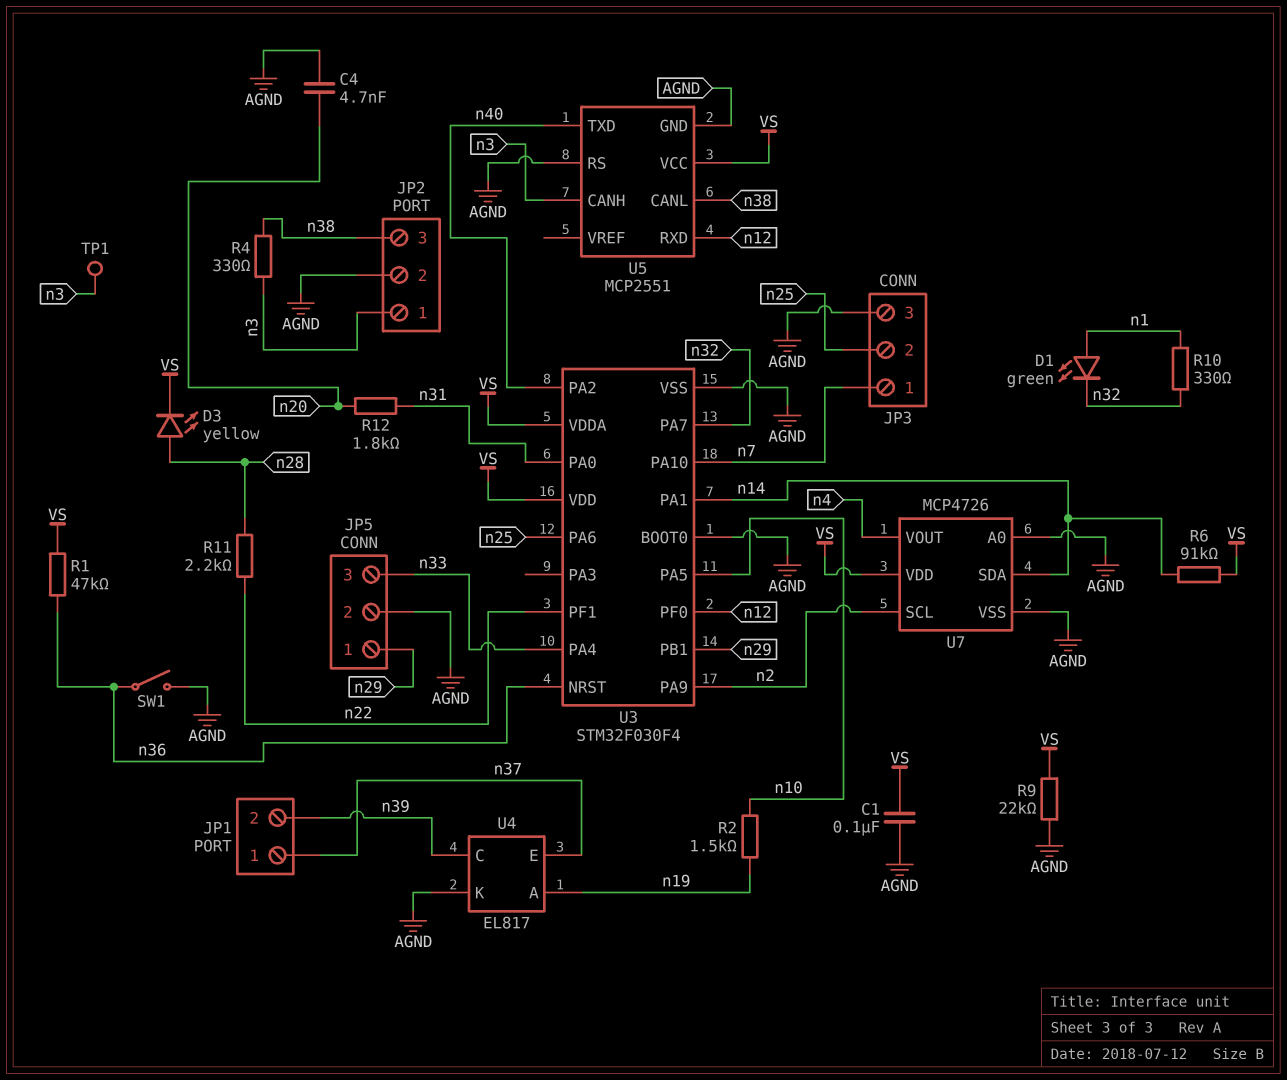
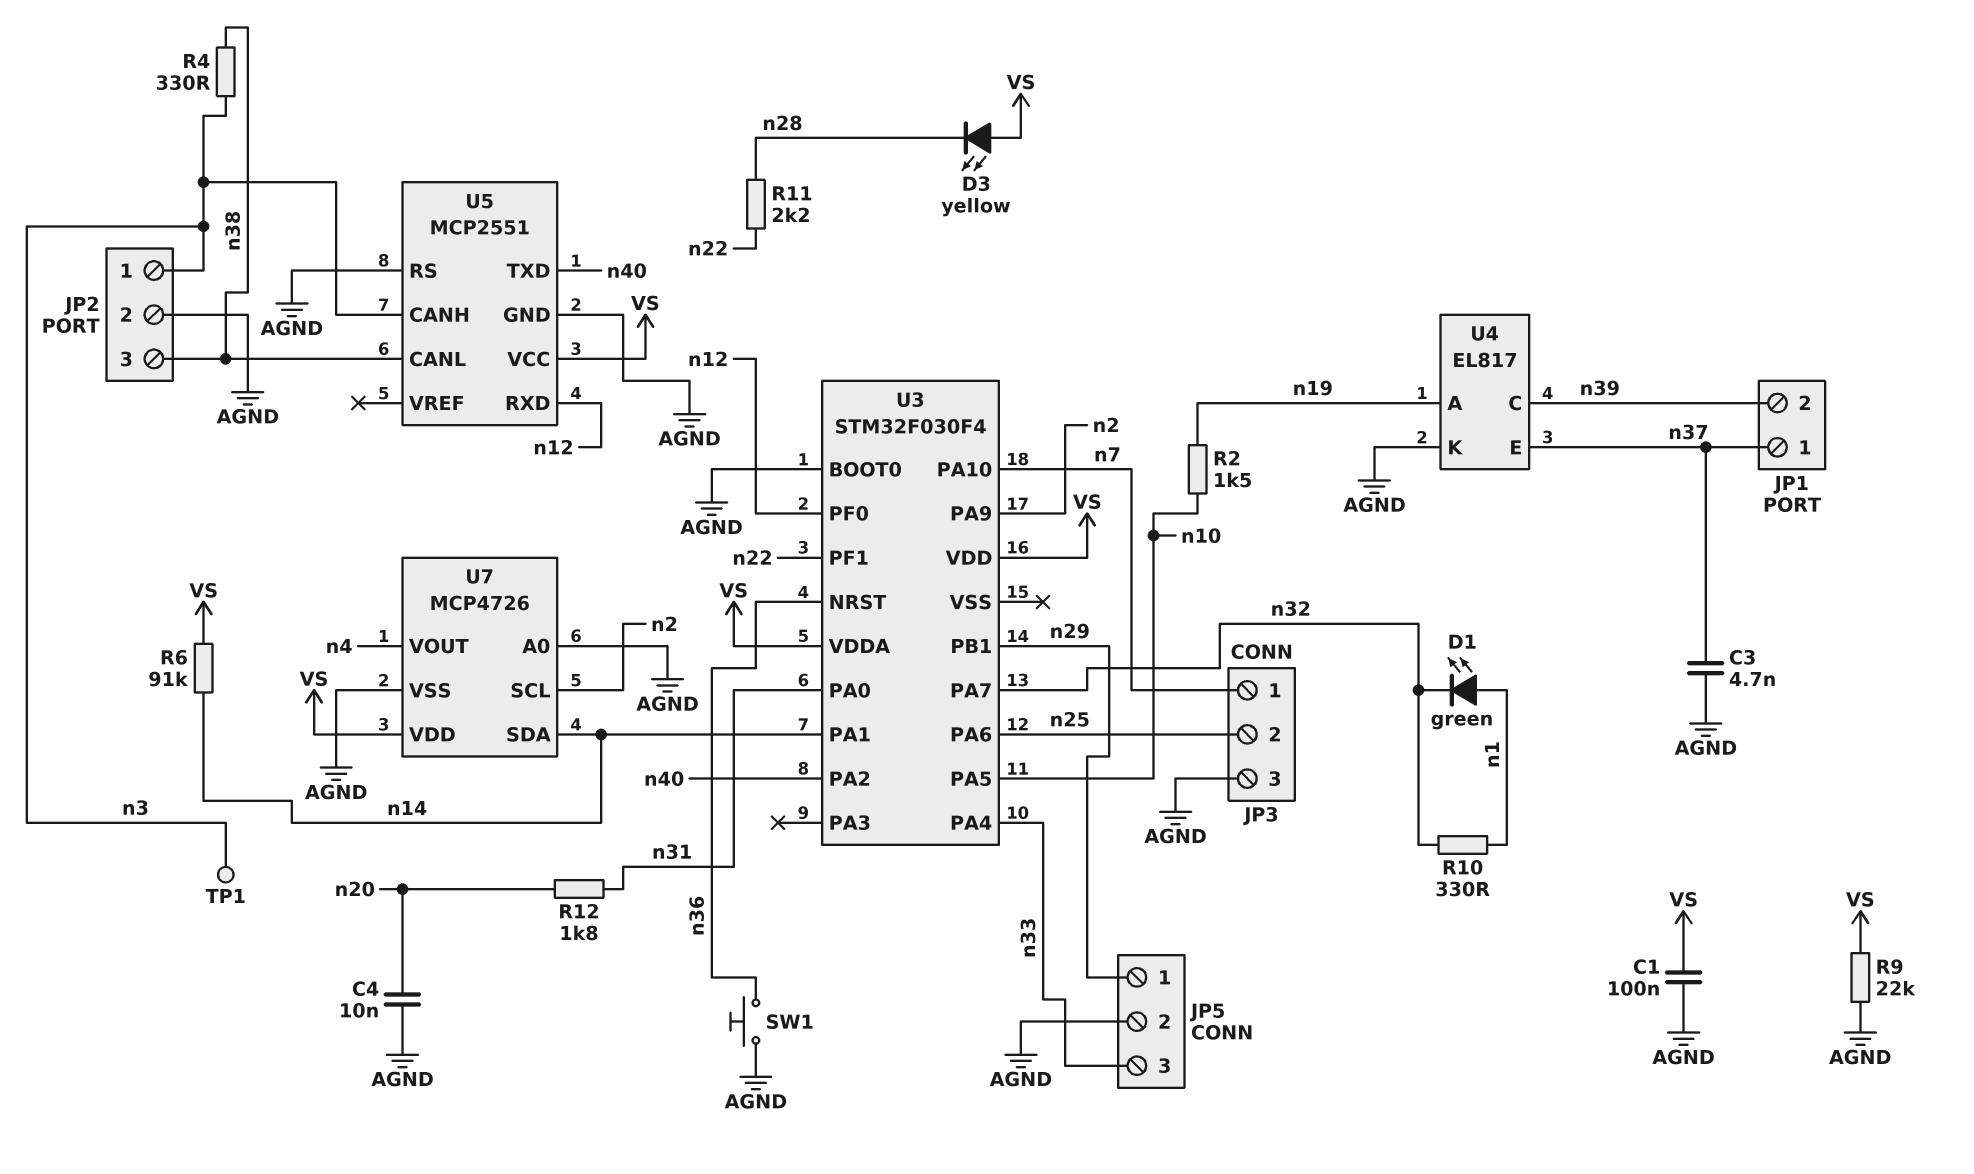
C3: none -> 4.7nF (AGND, n37)
C4: 4.7nF (AGND, n20) -> 10nF (AGND, n20)
D3: LED yellow (A n28, K VS) -> LED yellow (A VS, K n28)
R1: 47k (VS, n36) -> none
SW1: switch (AGND, n36) -> button (AGND, n36)
U3 pin VSS: AGND -> none

